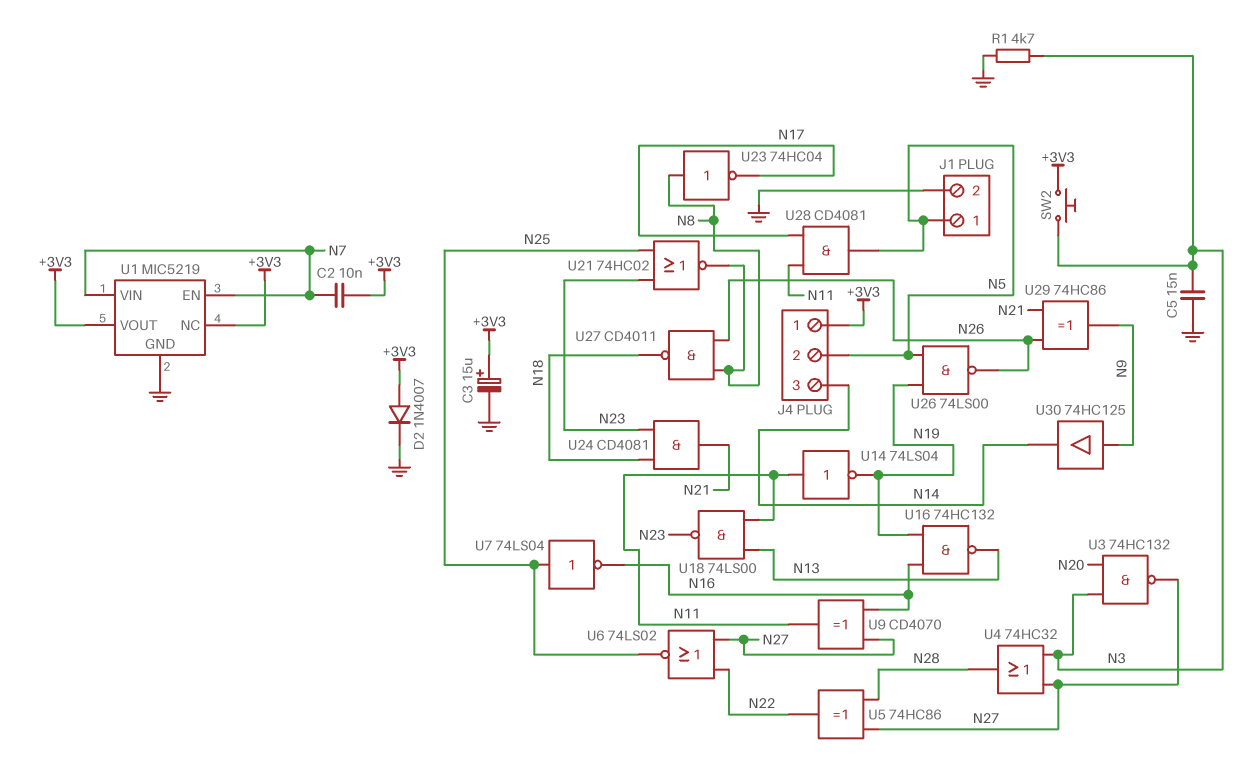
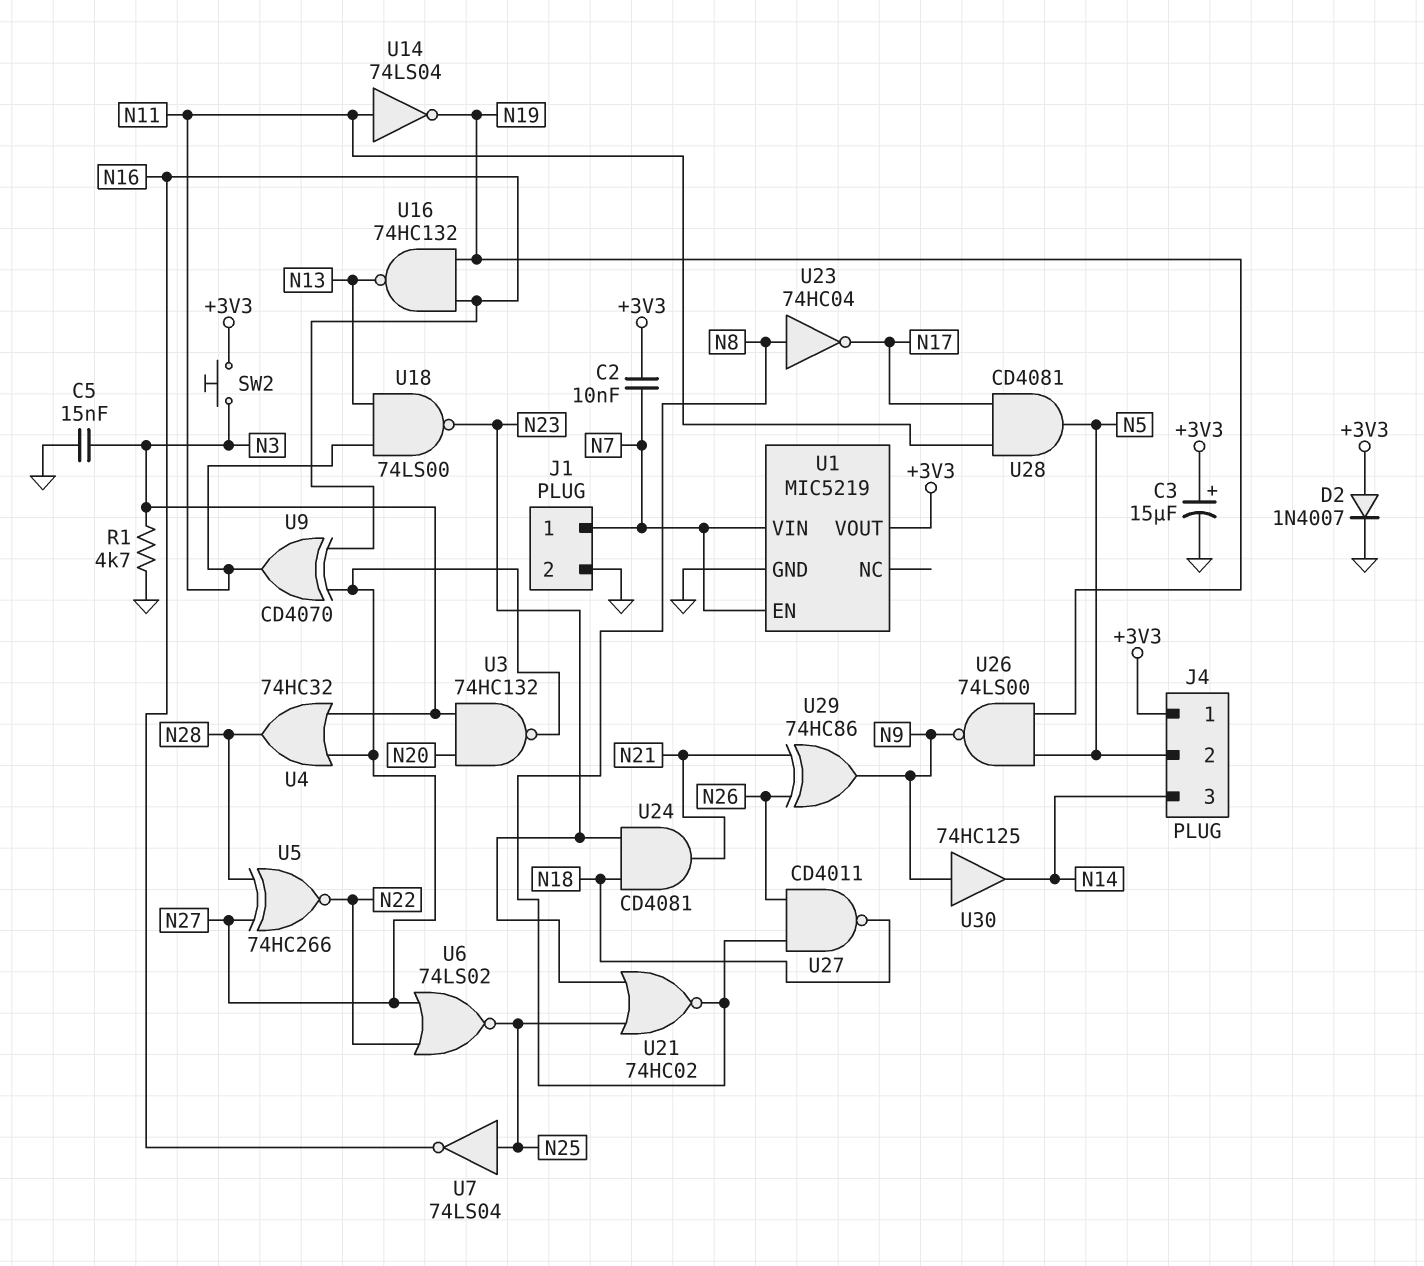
J1 pin 1: N5 -> N7
U1 pin NC: +3V3 -> none
U5: XOR 74HC86 (in N27, in N28, out N22) -> XNOR 74HC266 (in N27, in N28, out N22)
U26: NAND 74LS00 (in N5, in N19, out N26) -> NAND 74LS00 (in N5, in N19, out N9)

